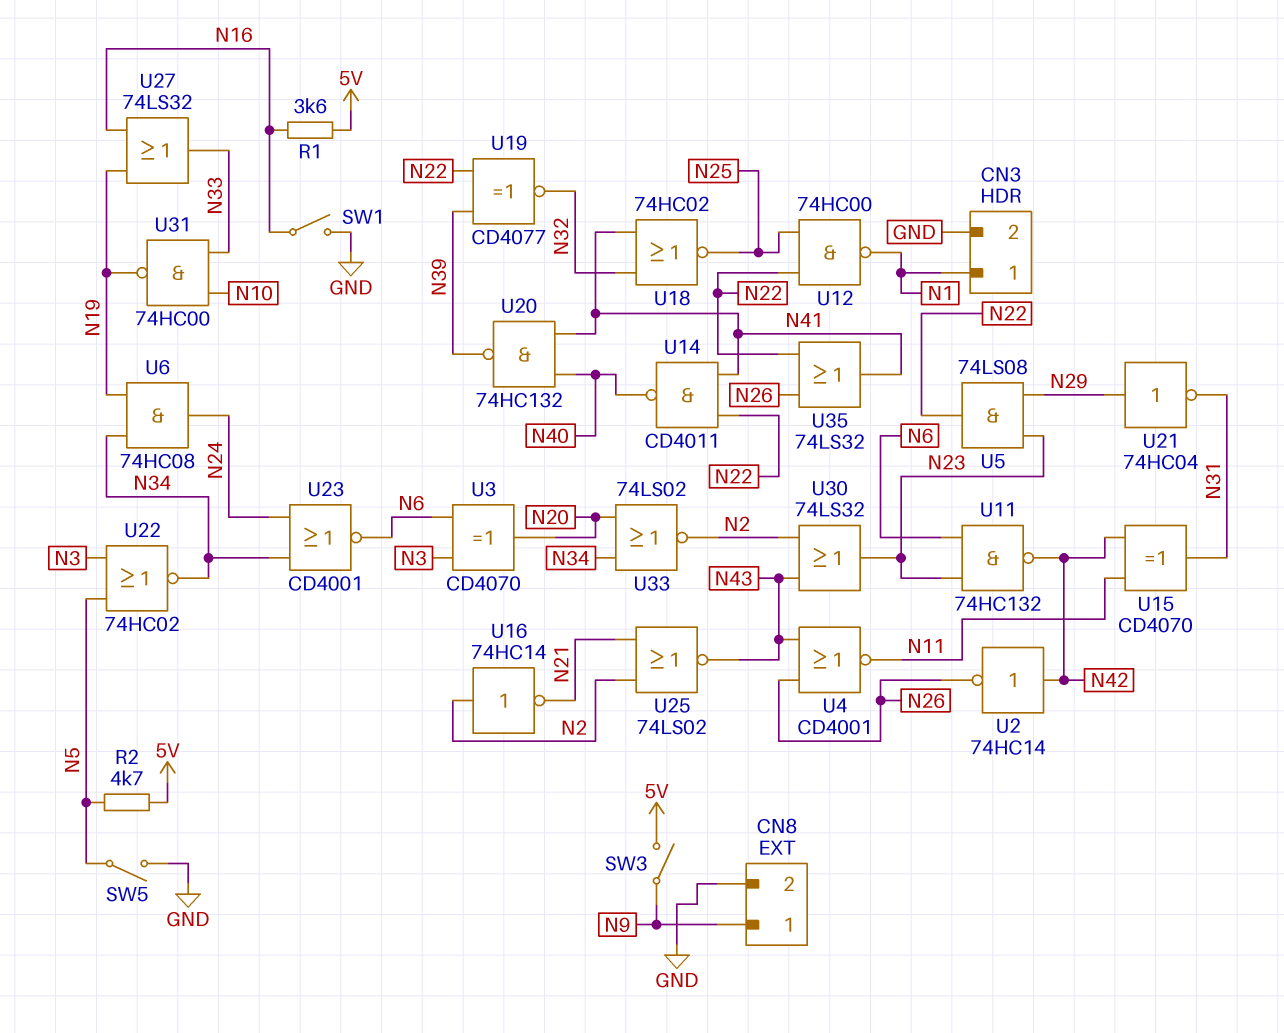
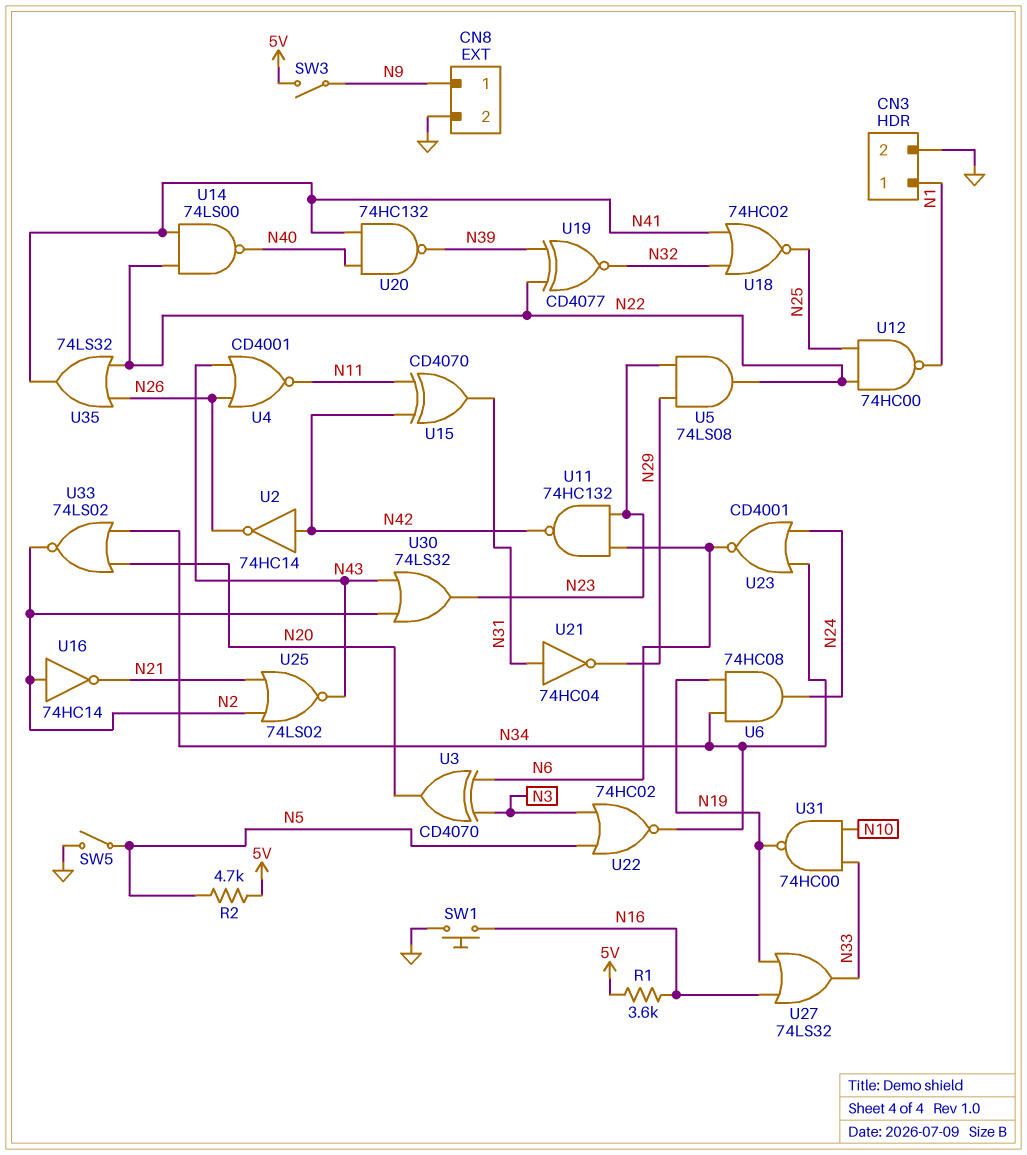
SW1: switch (GND, N16) -> button (GND, N16)
U14: NAND CD4011 (in N22, in N41, out N40) -> NAND 74LS00 (in N22, in N41, out N40)
U21: NOT 74HC04 (in N29, out N31) -> NOT 74HC04 (in N31, out N29)

